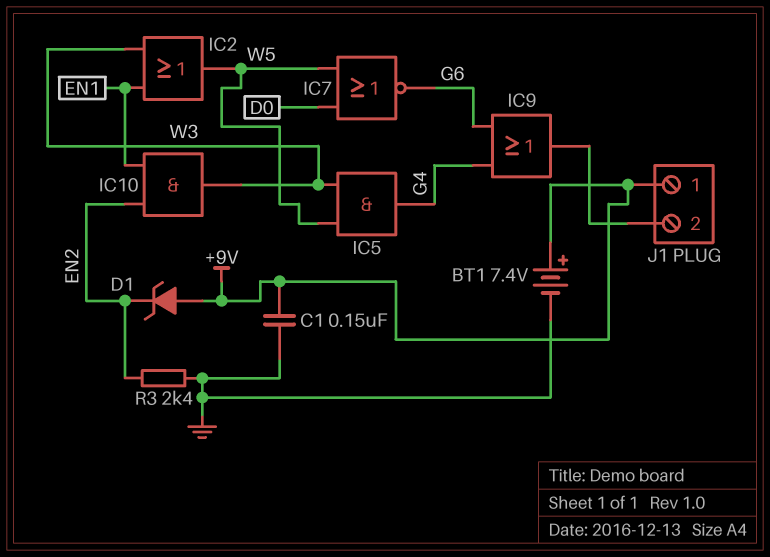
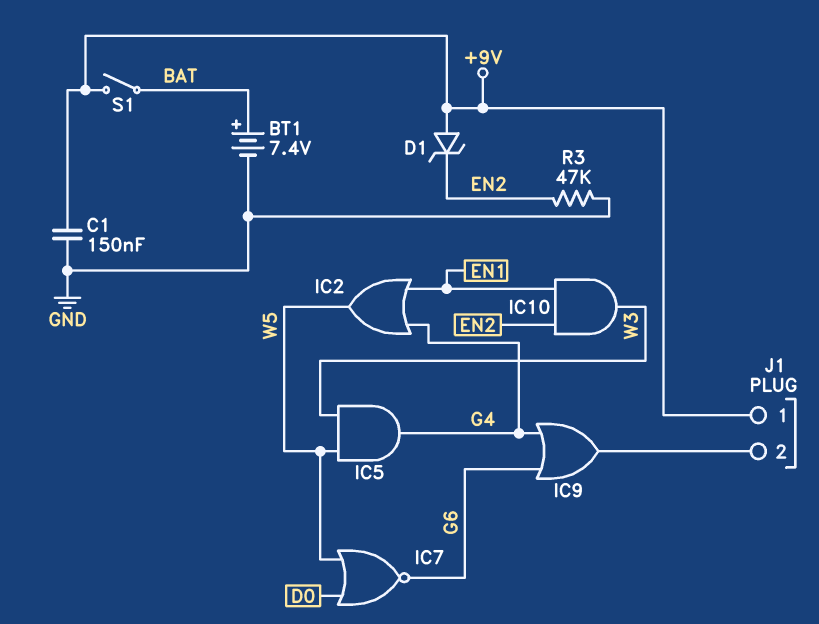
BT1: 7.4V (plus +9V, minus GND) -> 7.4V (plus BAT, minus GND)
IC2: OR (in EN1, in W3, out W5) -> OR (in EN1, in G4, out W5)
R3: 2.4k (EN2, GND) -> 47k (EN2, GND)
S1: none -> switch (+9V, BAT)

